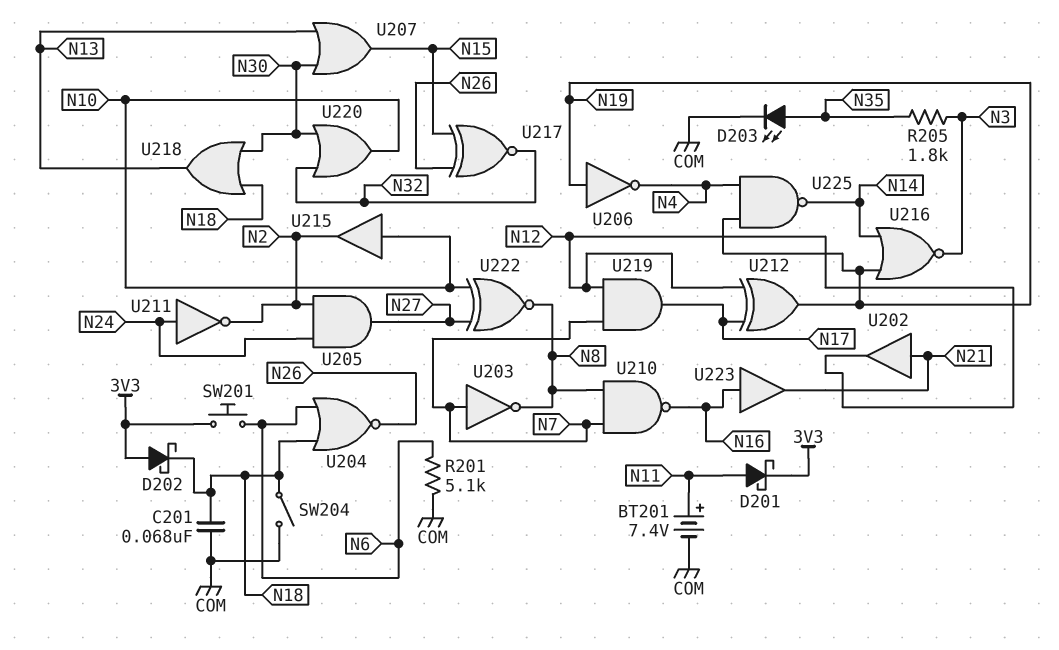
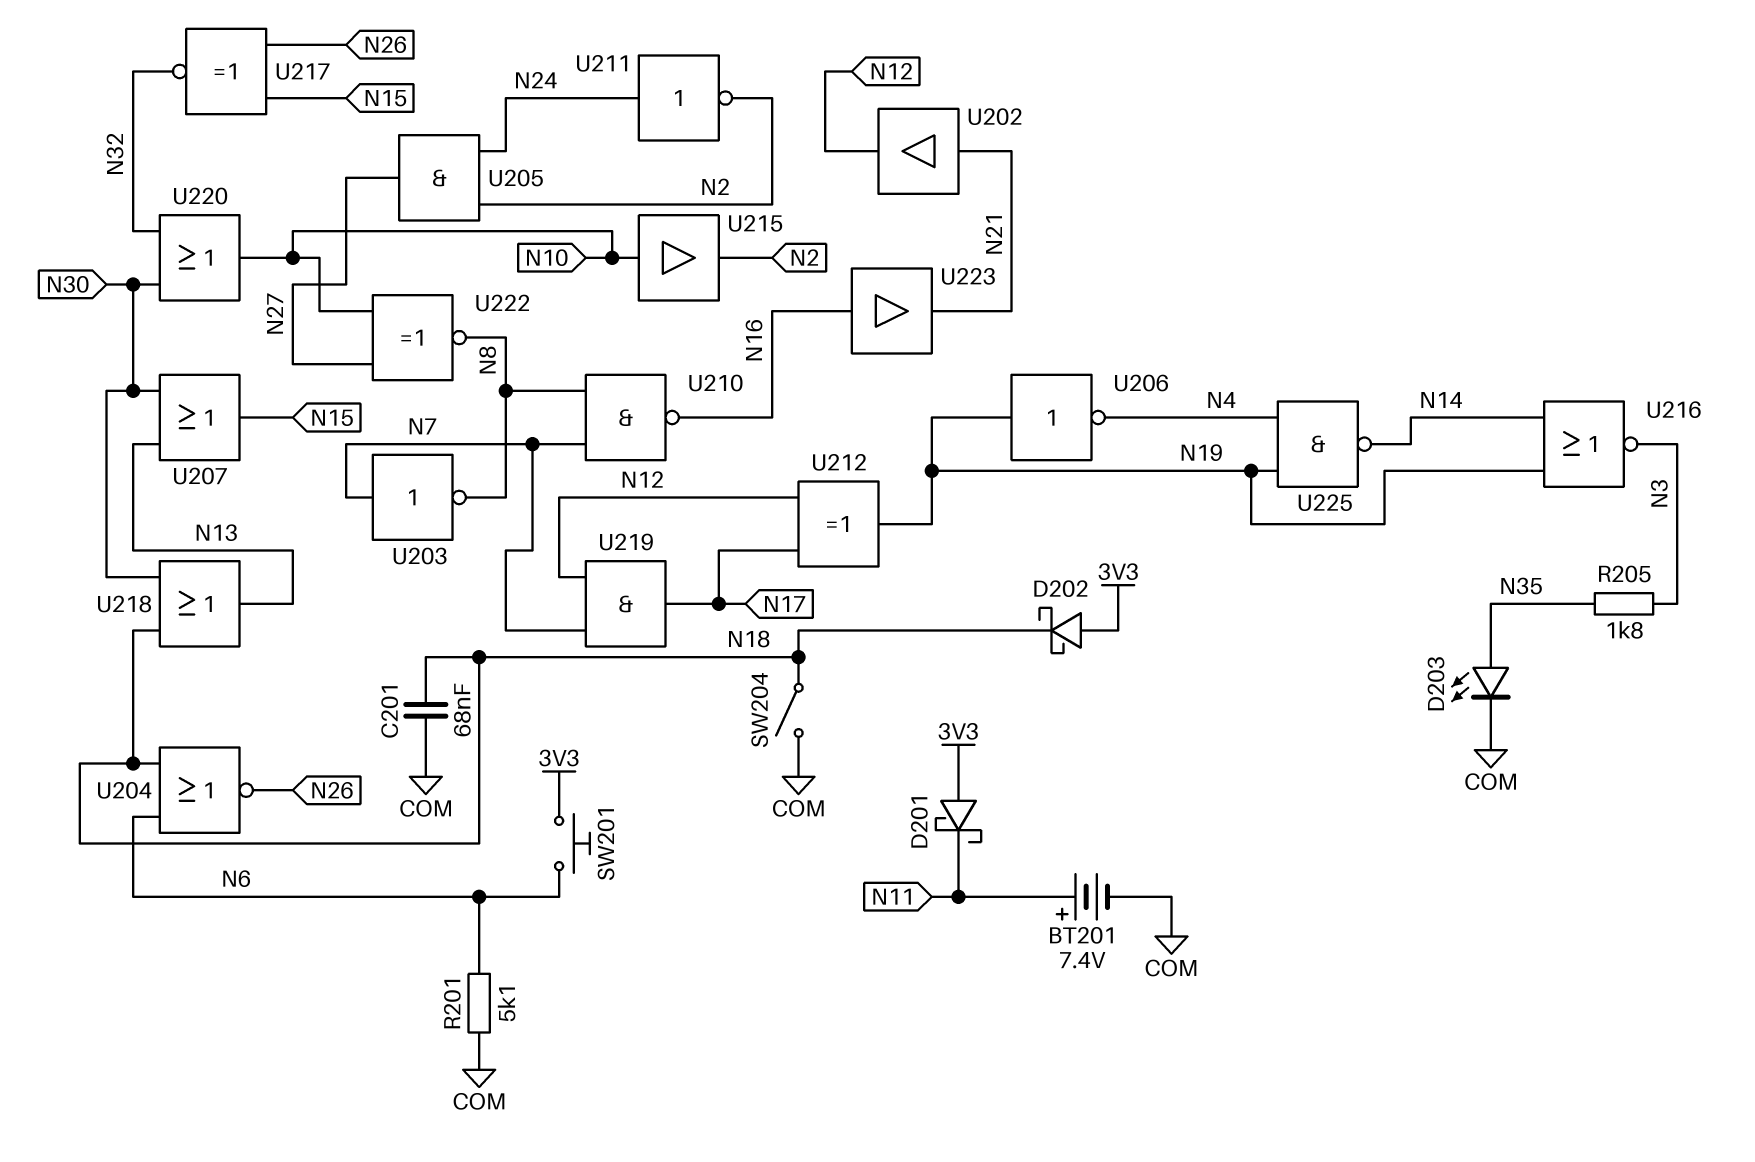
D201: schottky (A N11, K 3V3) -> schottky (A 3V3, K N11)

